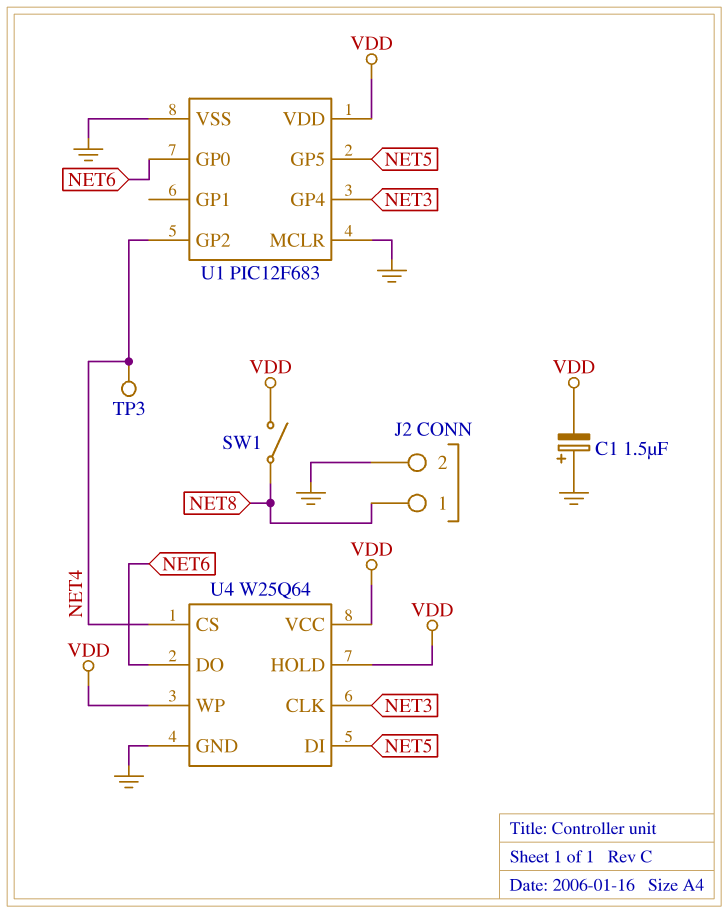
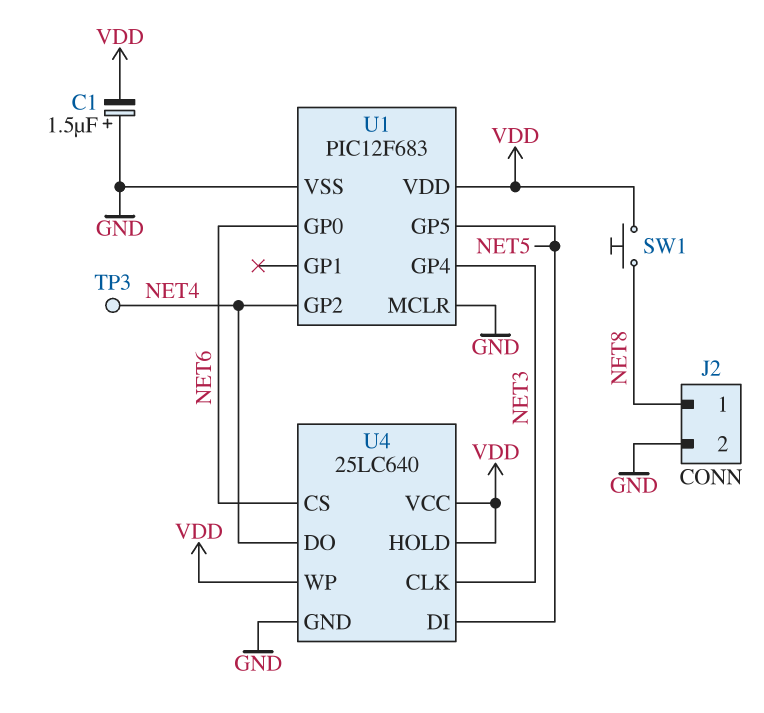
SW1: switch (NET8, VDD) -> button (NET8, VDD)
U4: W25Q64 -> 25LC640
U4 pin CS: NET4 -> NET6
U4 pin DO: NET6 -> NET4

